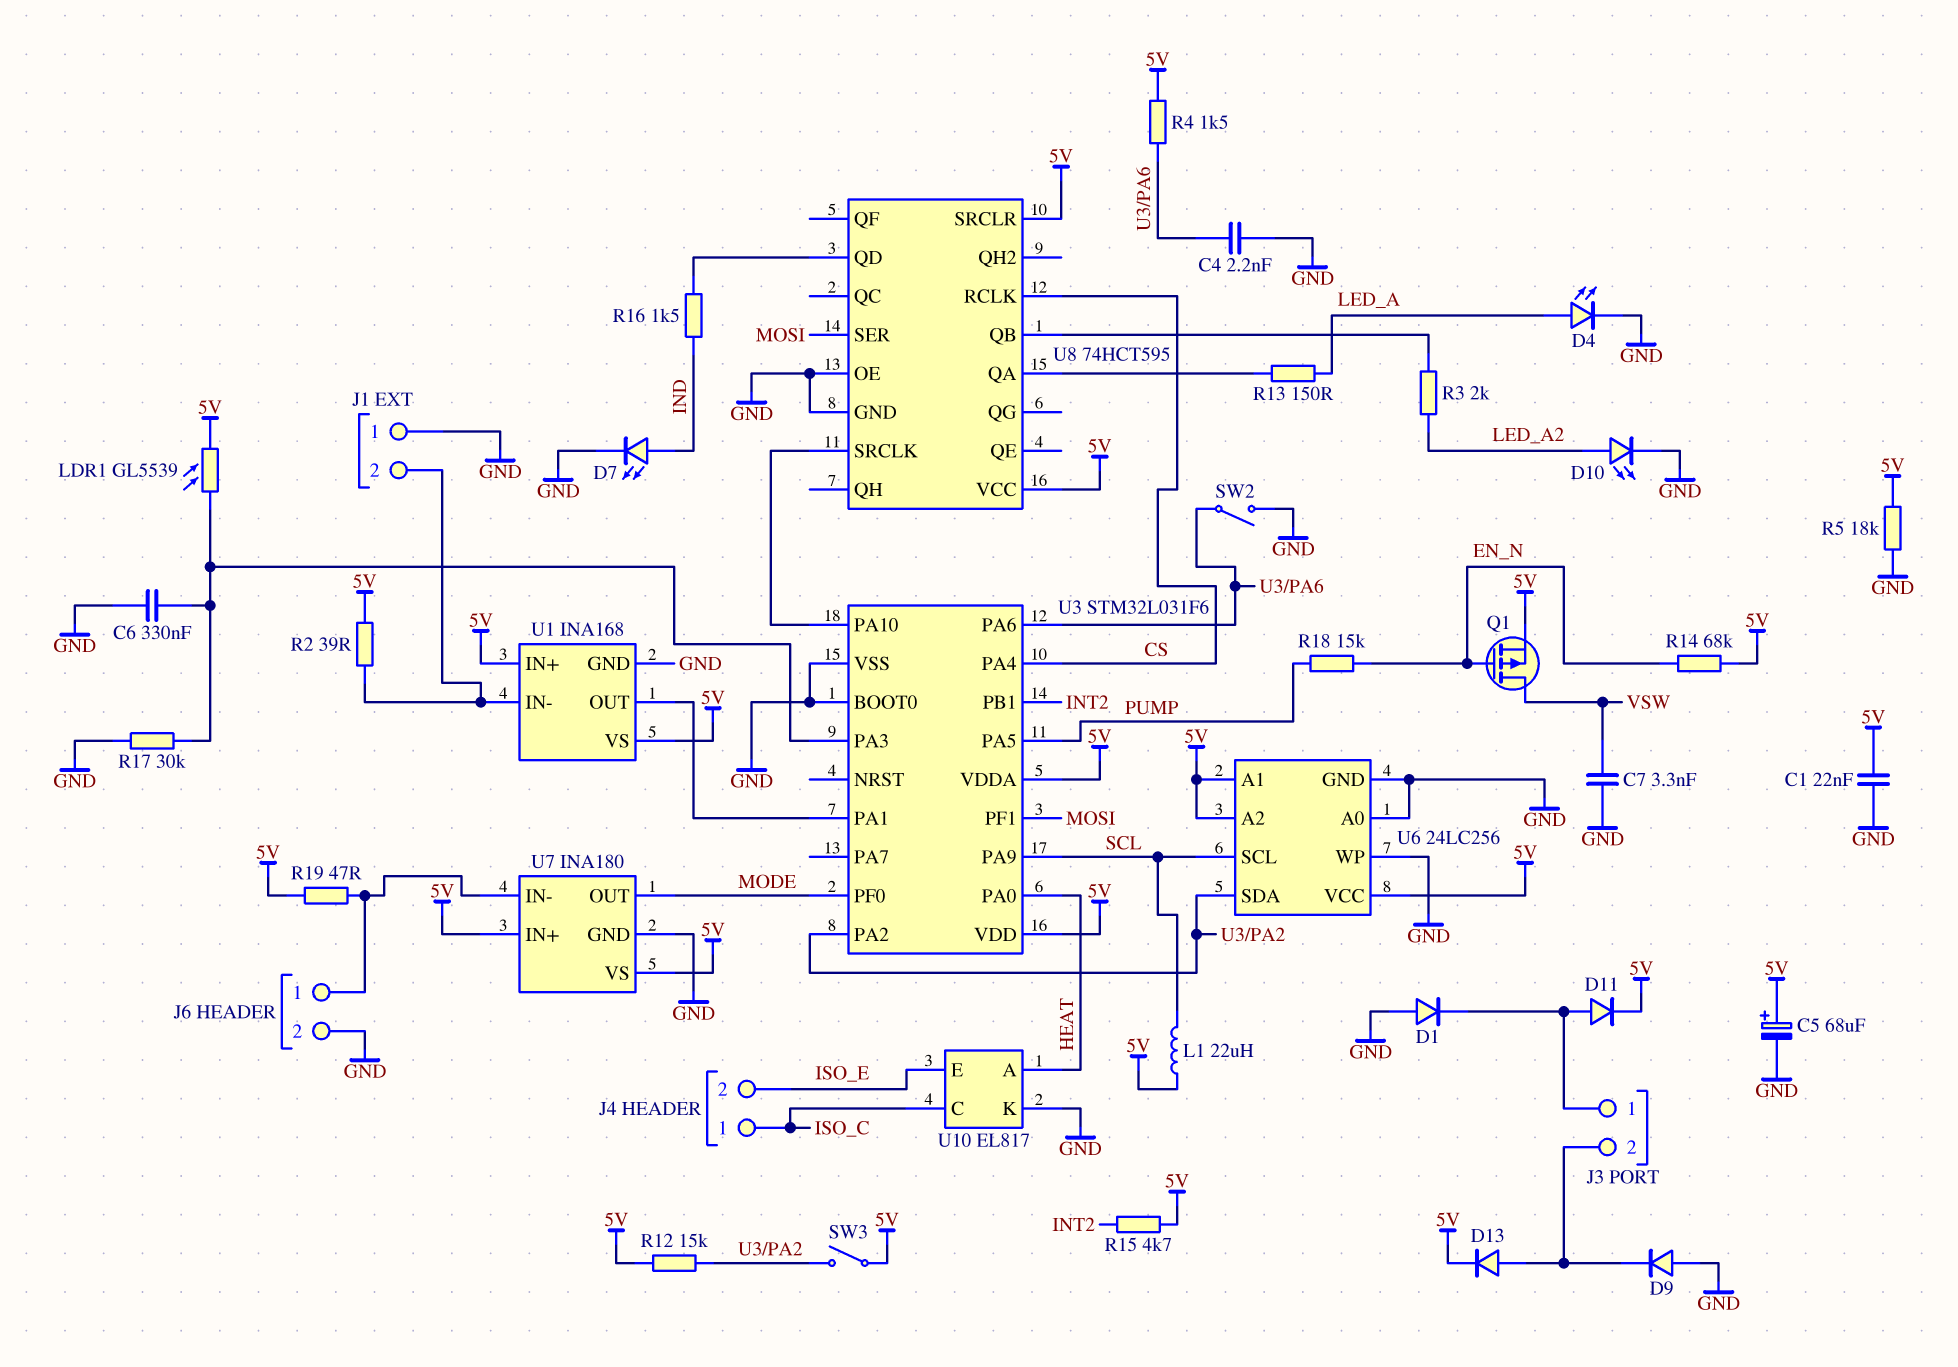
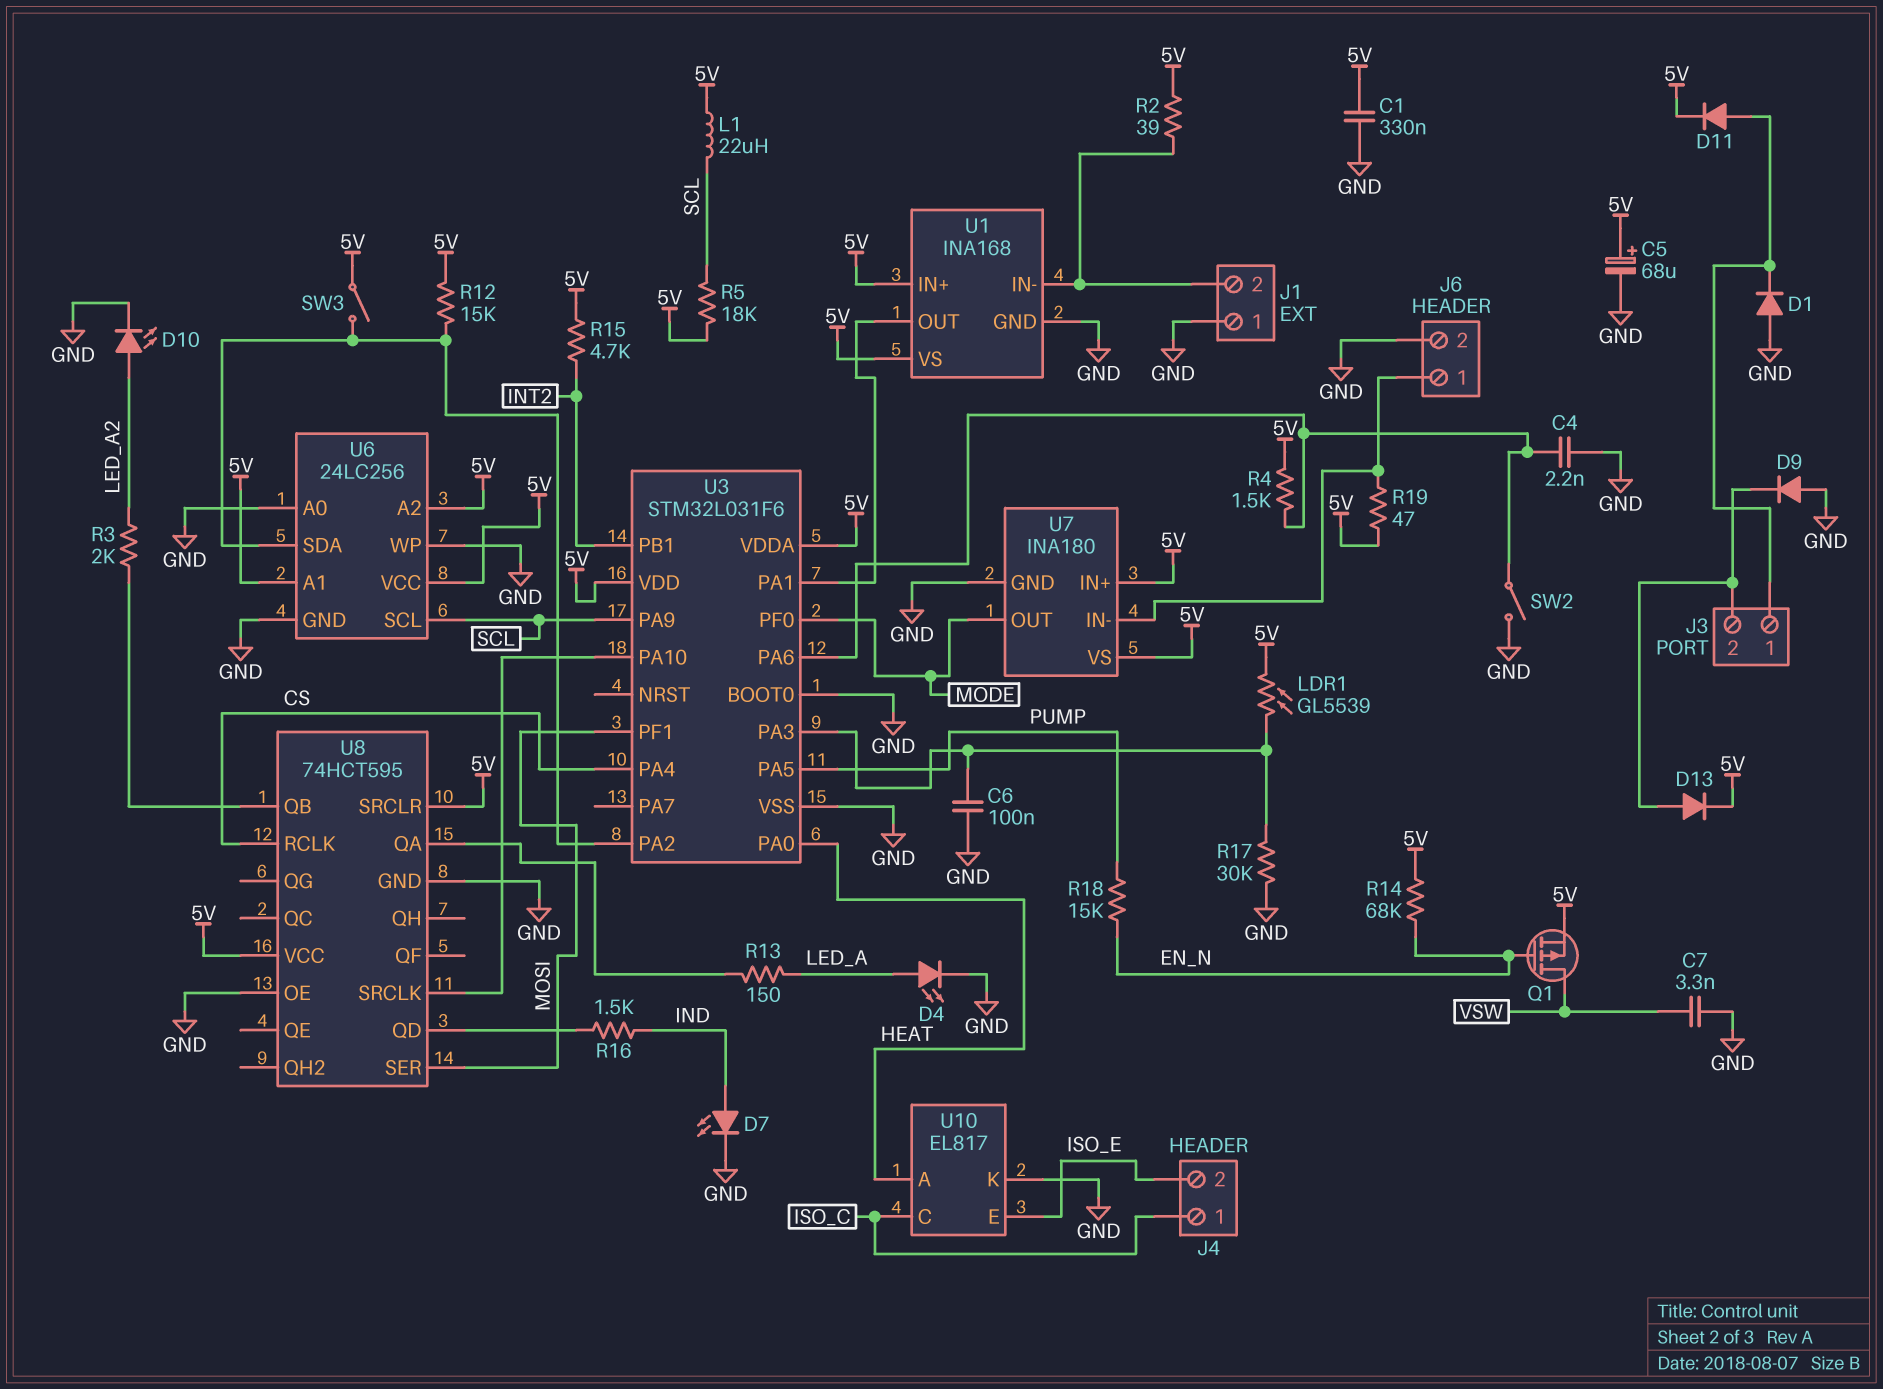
C1: 22nF (5V, GND) -> 330nF (5V, GND)
C6: 330nF (GND, U3/PA3) -> 100nF (GND, U3/PA3)
R5: 18k (5V, GND) -> 18k (5V, SCL)

